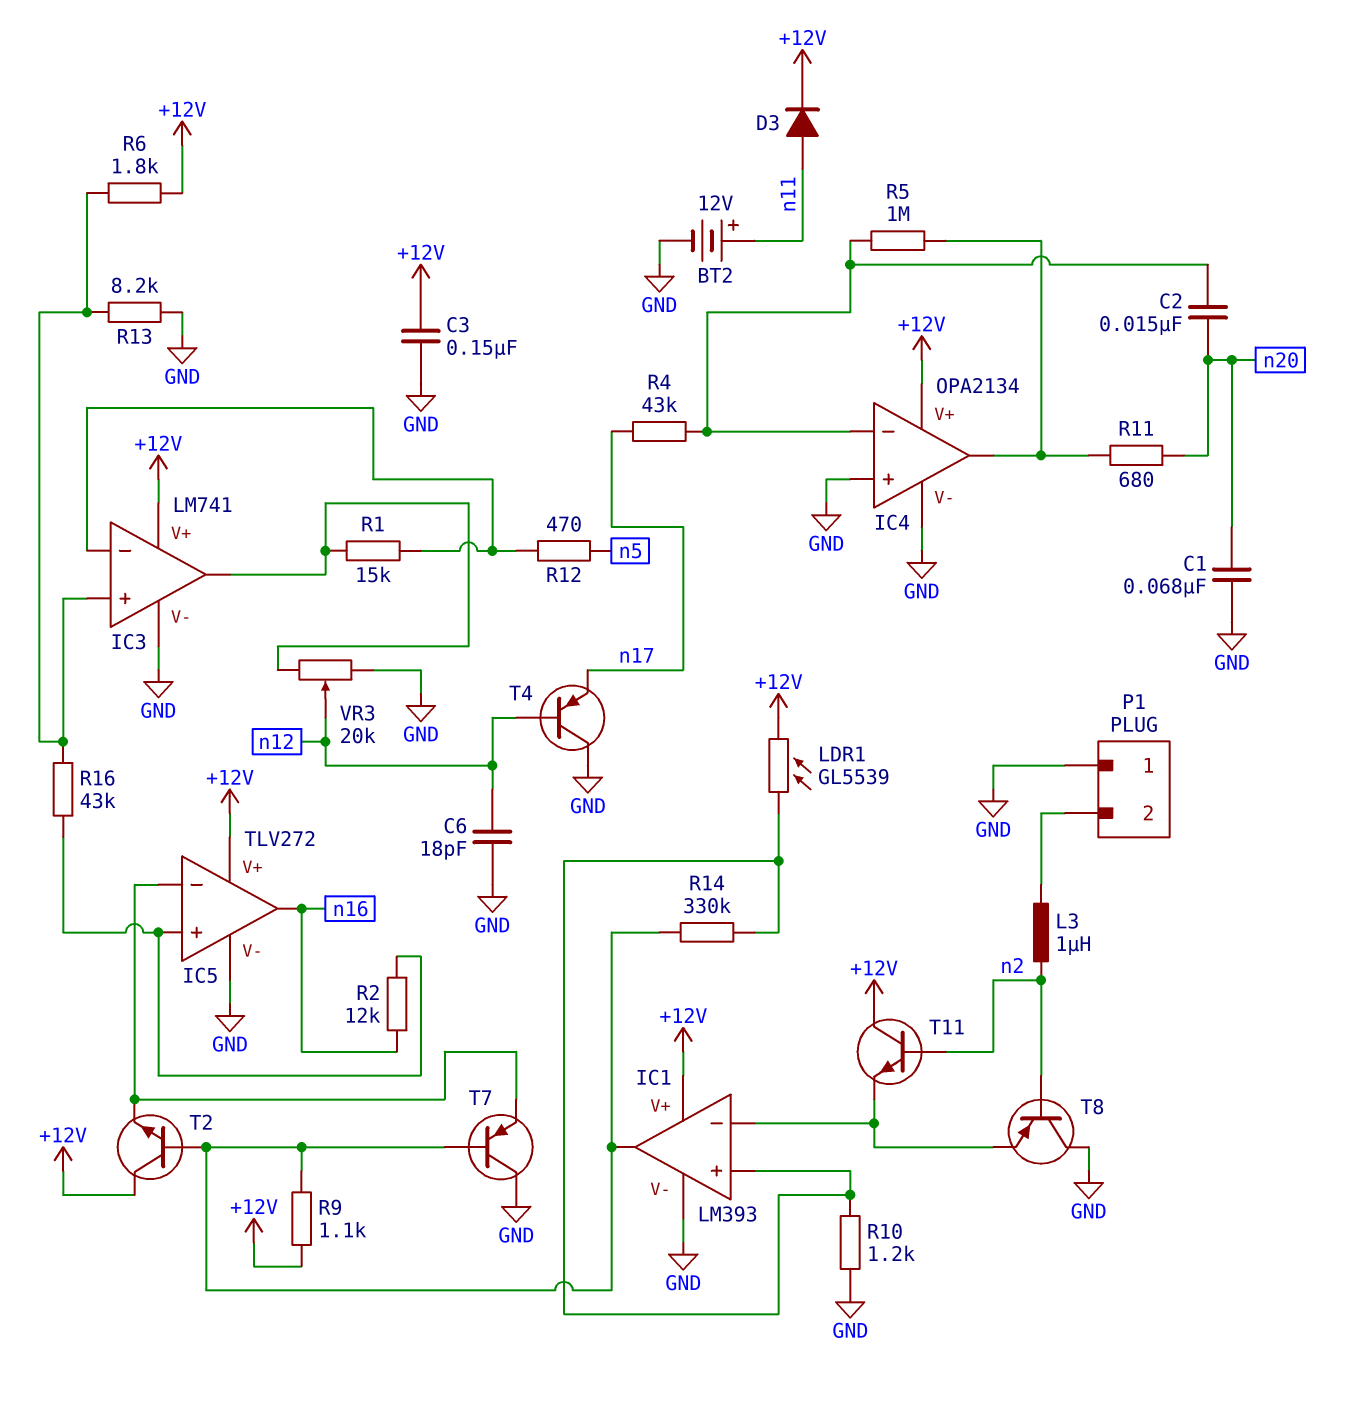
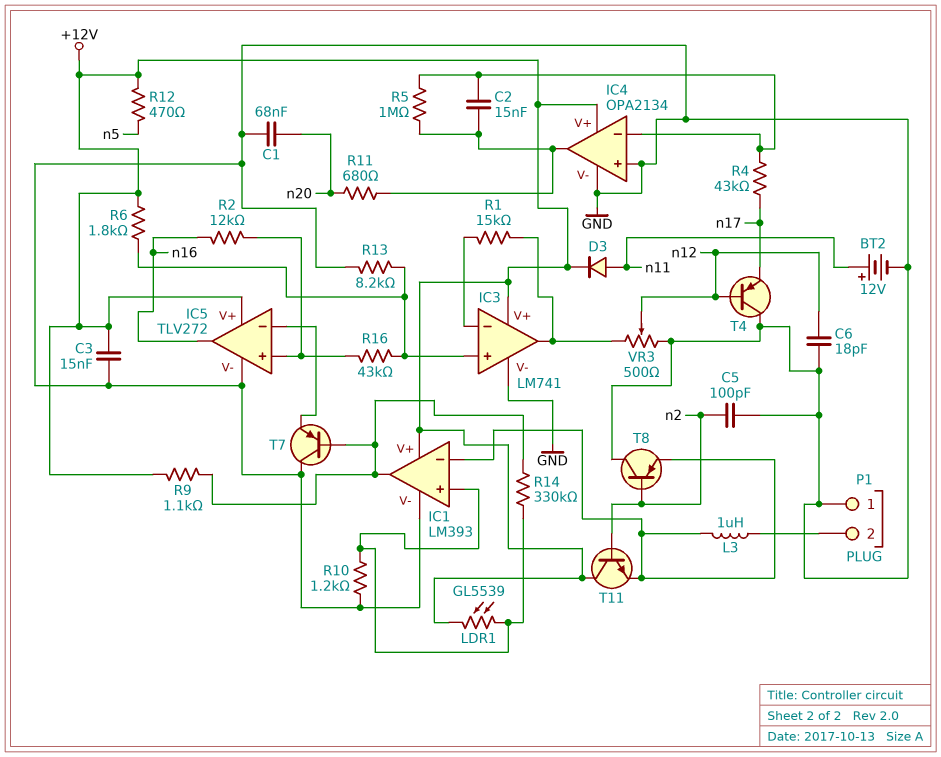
C2: 15nF (IC4/in-, n20) -> 15nF (IC4/in-, IC4/out)
C3: 150nF (+12V, GND) -> 15nF (+12V, GND)
C5: none -> 100pF (GND, n2)
L3: 1uH (P1/2, n2) -> 1uH (IC1/in-, P1/2)
R12: 470 (IC3/in-, n5) -> 470 (+12V, n5)
T2: NPN (B IC1/out, C +12V, E IC5/in-) -> none
VR3: 20k (GND, IC3/out, wiper n12) -> 500 (GND, IC3/out, wiper n12)

